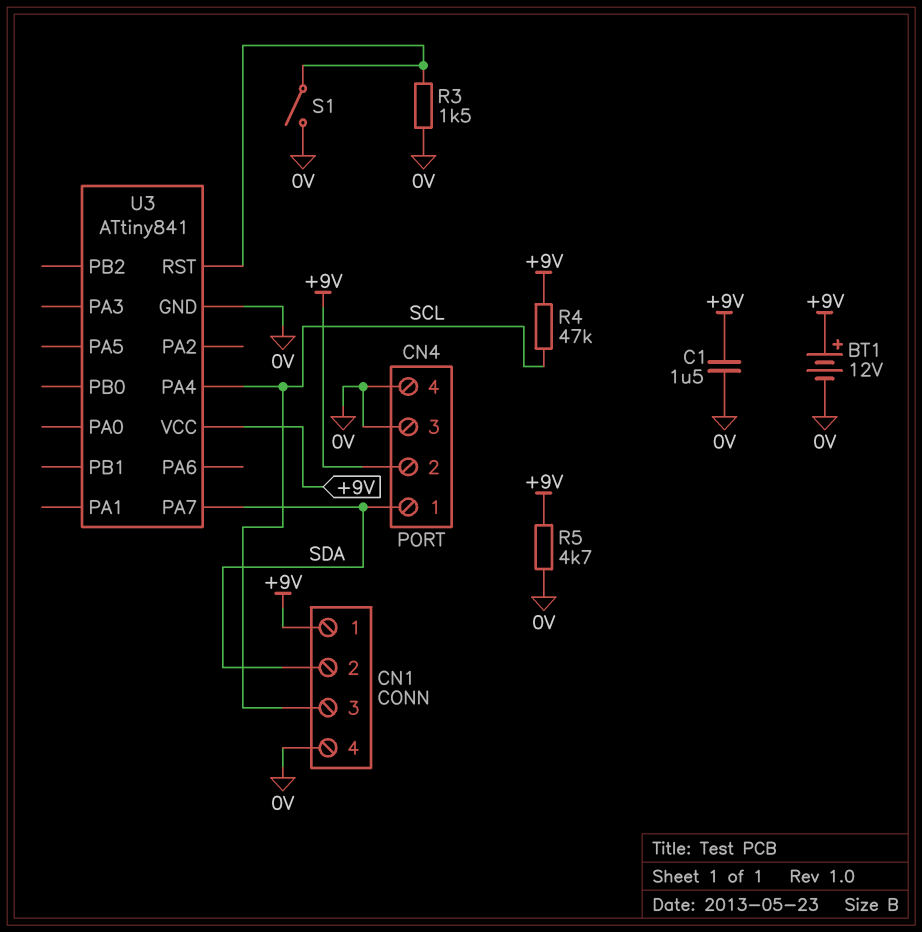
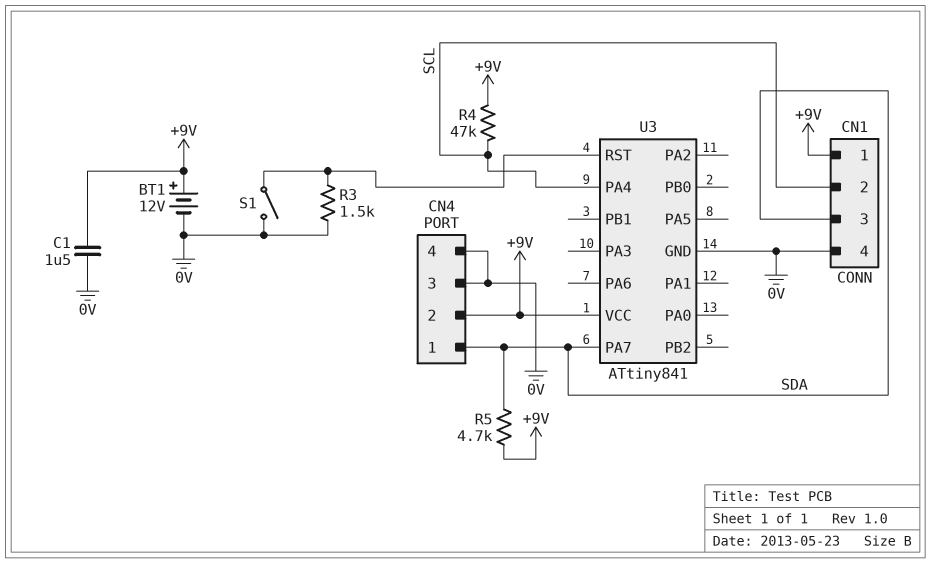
CN1 pin 2: SDA -> SCL
CN1 pin 3: SCL -> SDA
R5: 4.7k (+9V, 0V) -> 4.7k (+9V, SDA)

